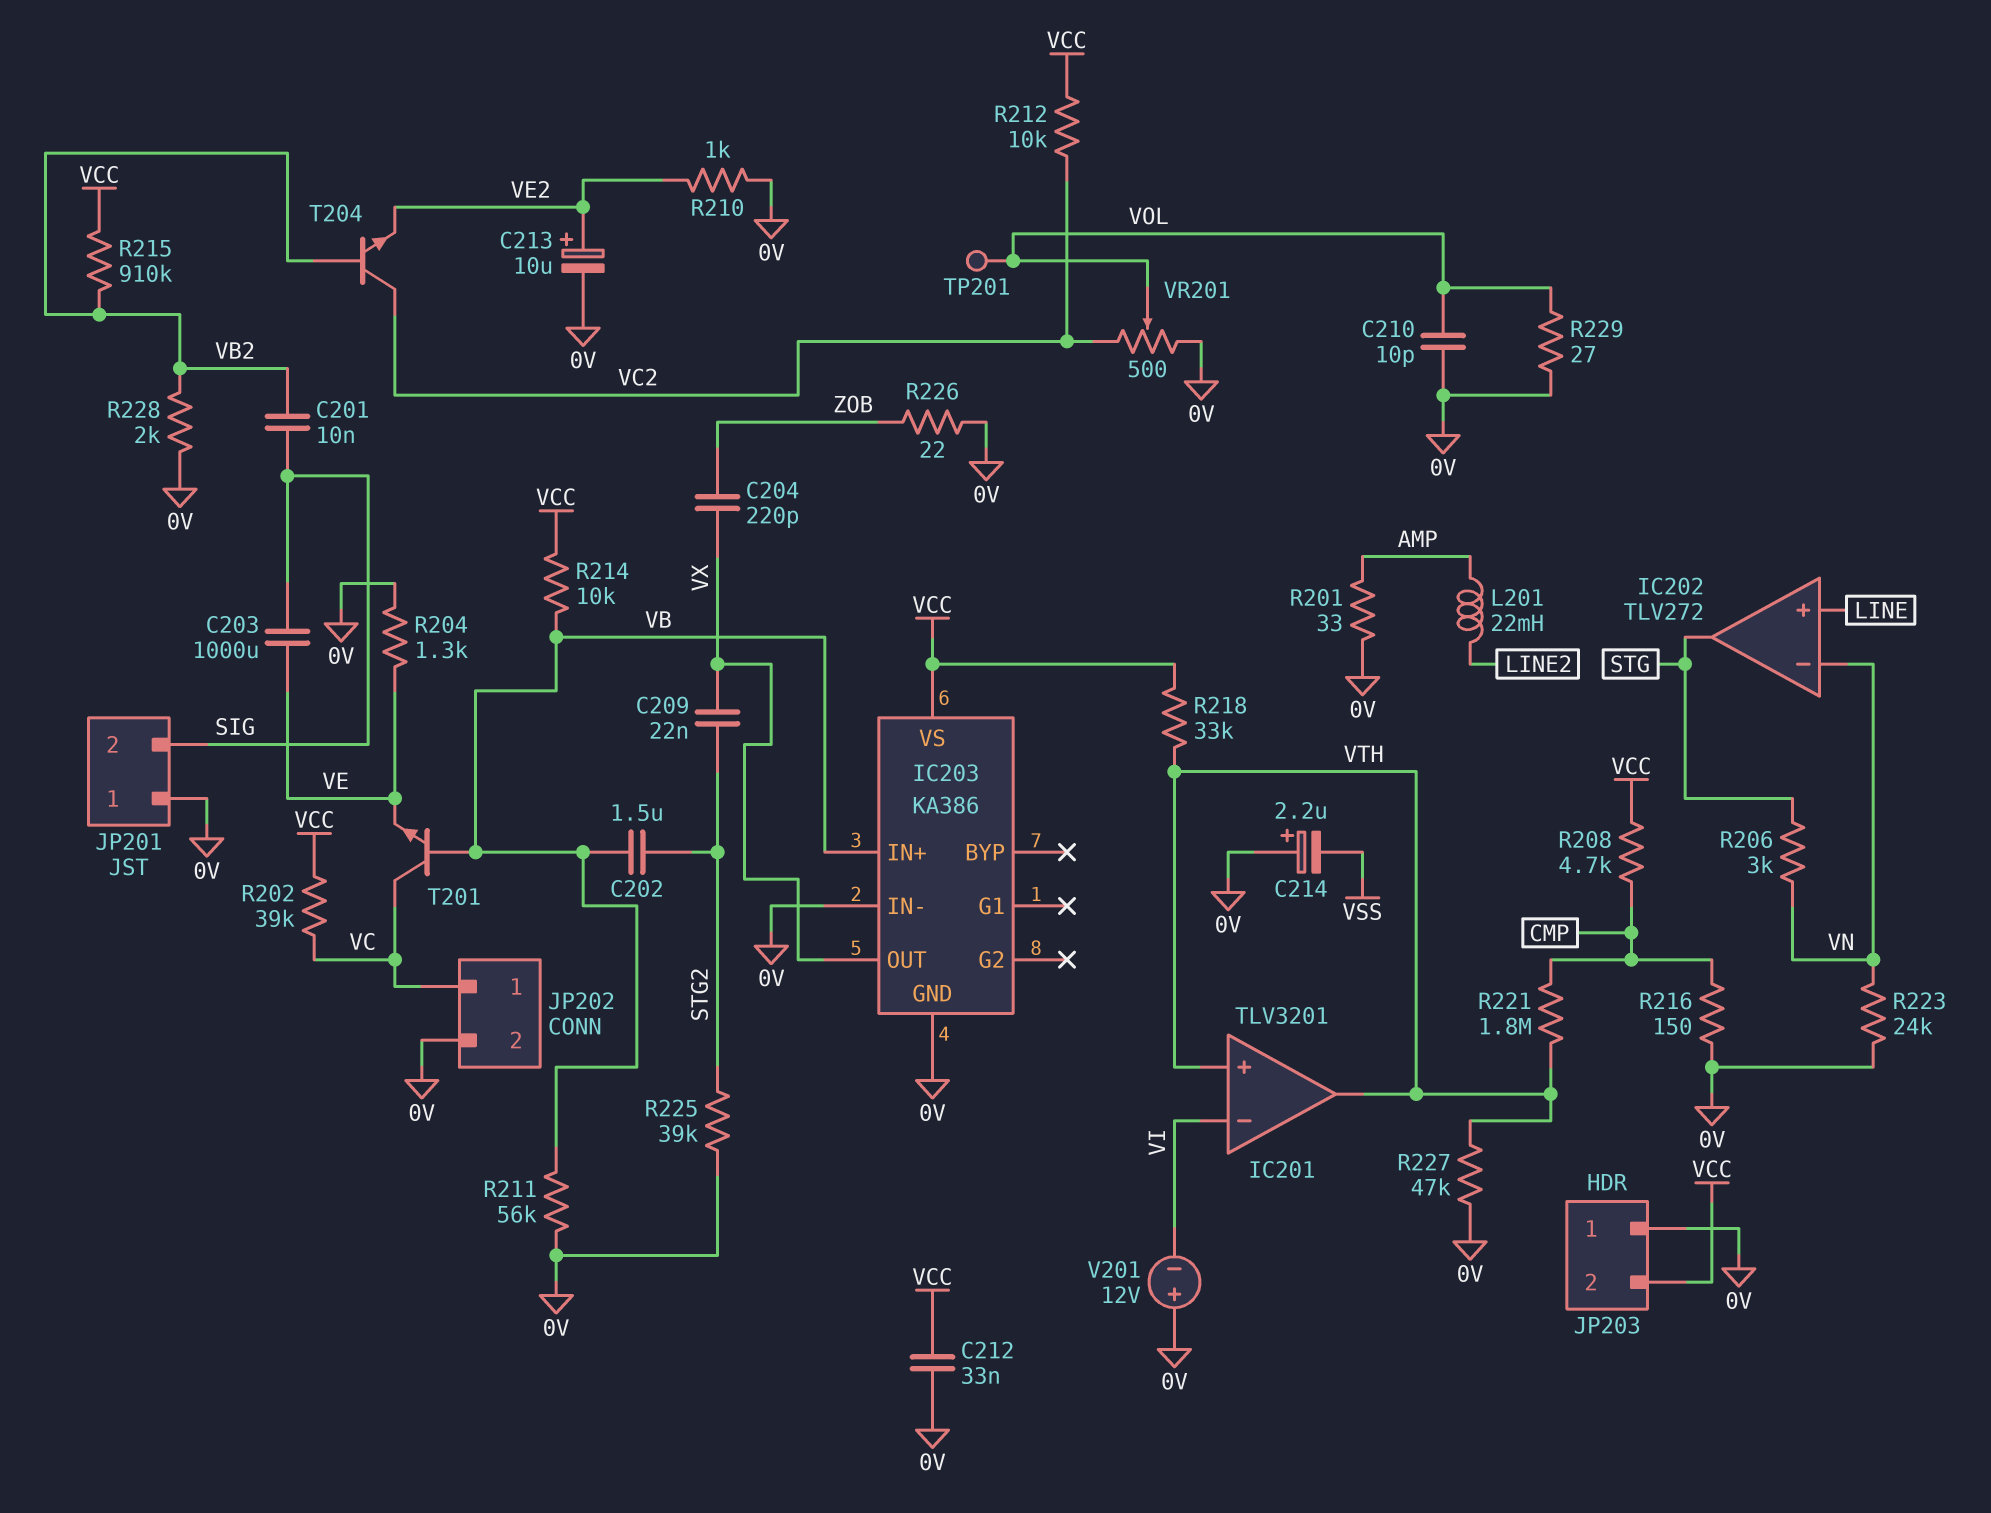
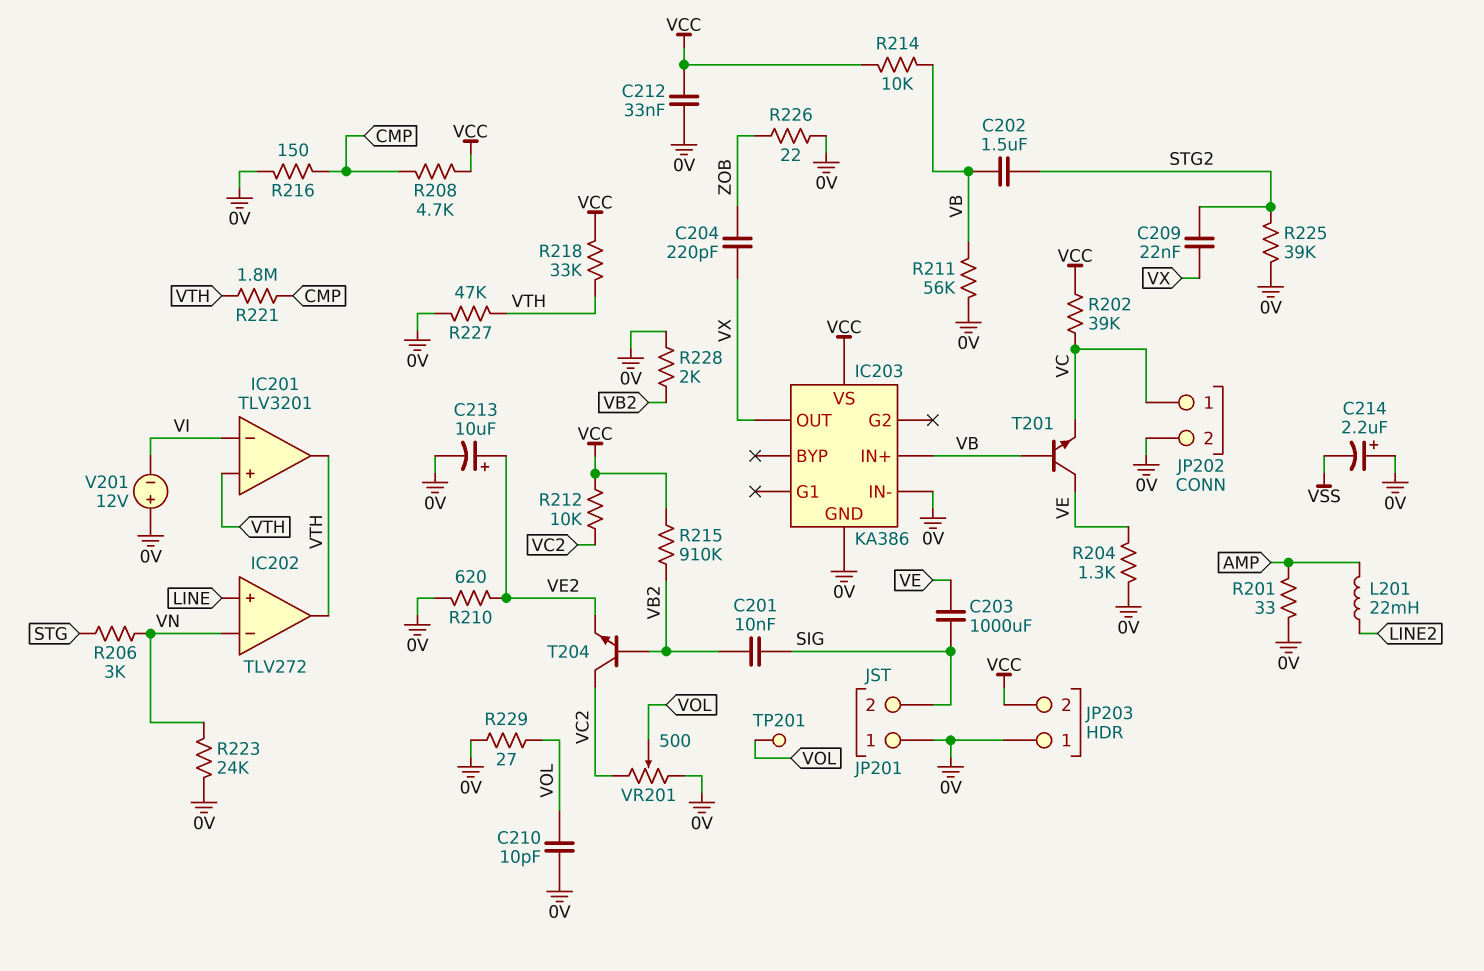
IC202 pin out: STG -> VTH
R210: 1k (0V, VE2) -> 620 (0V, VE2)
T201: NPN (B VB, C VC, E VE) -> NPN (B VB, C VE, E VC)

